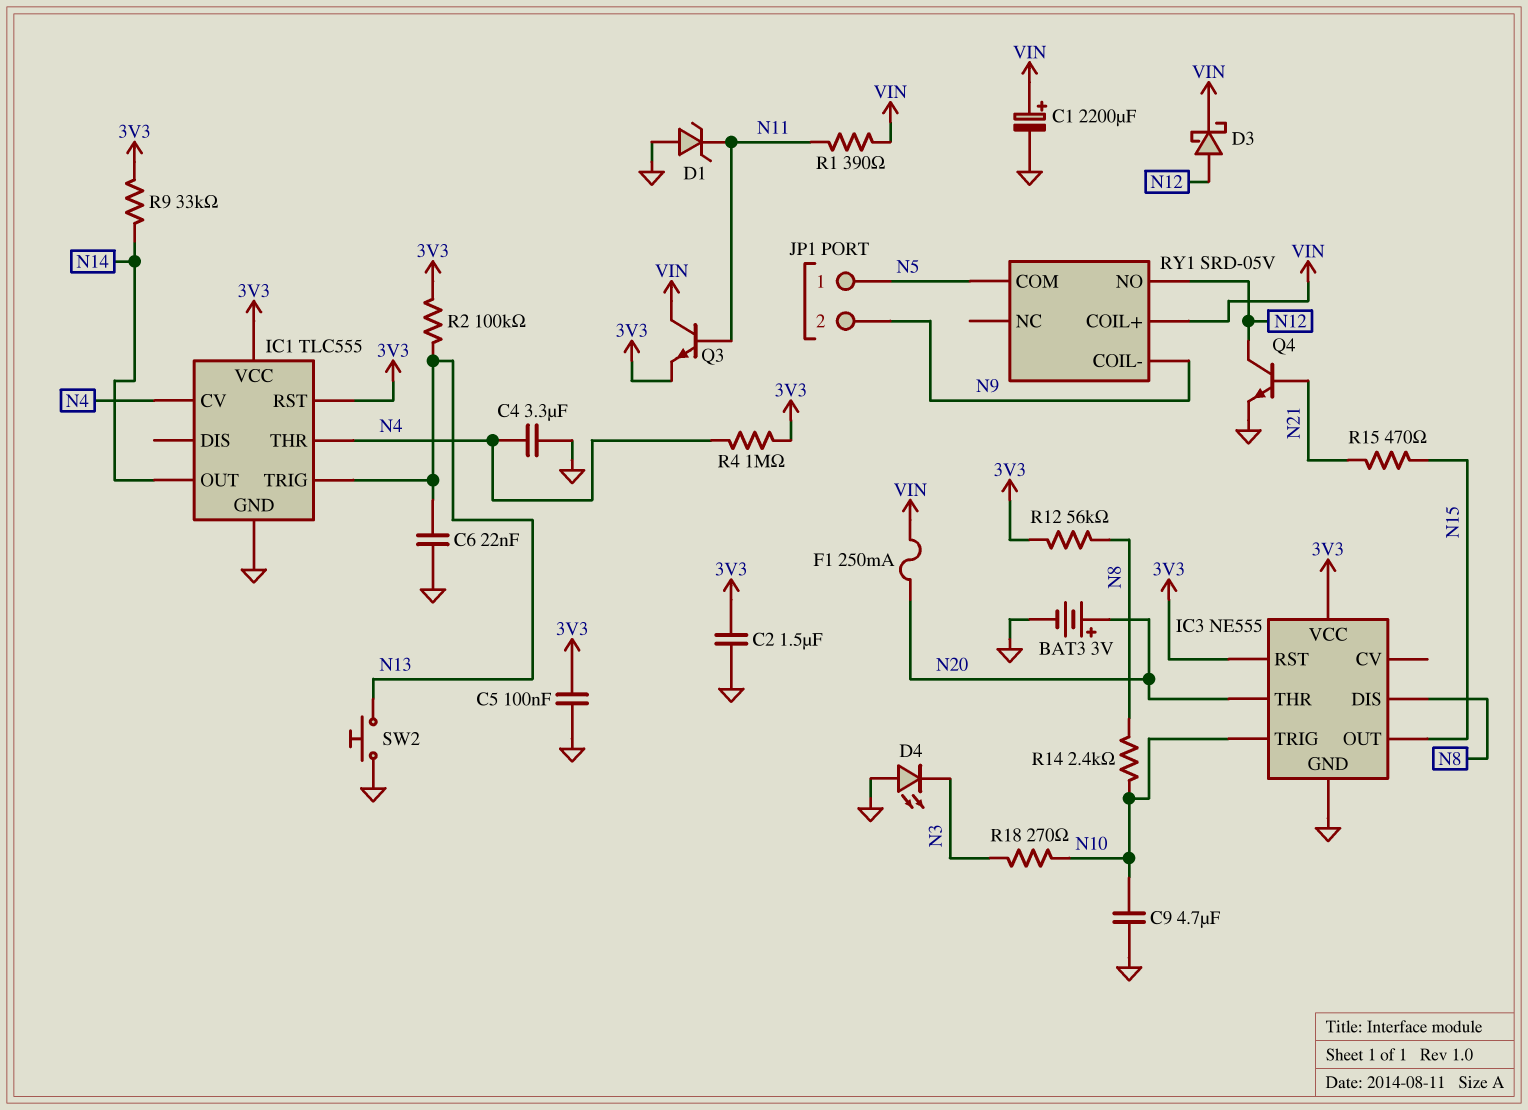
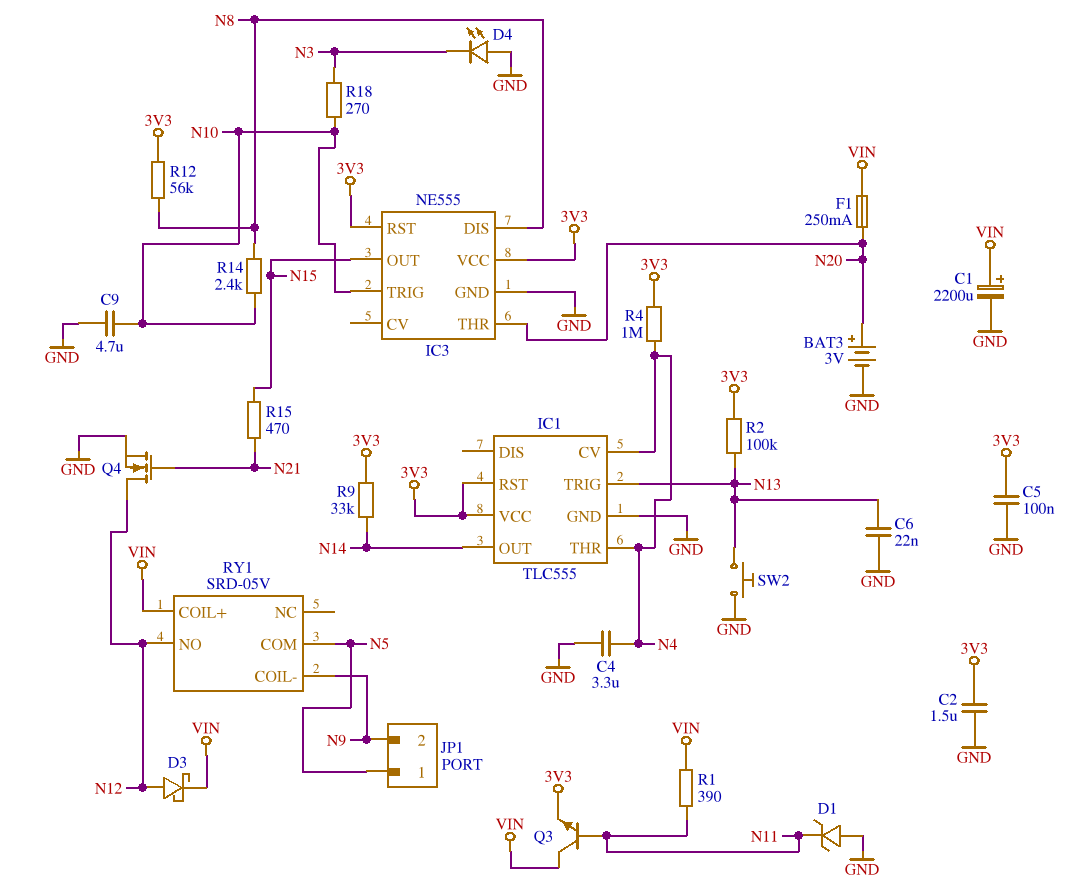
Q4: NPN (B N21, C N12, E GND) -> NMOS (G N21, D N12, S GND)

